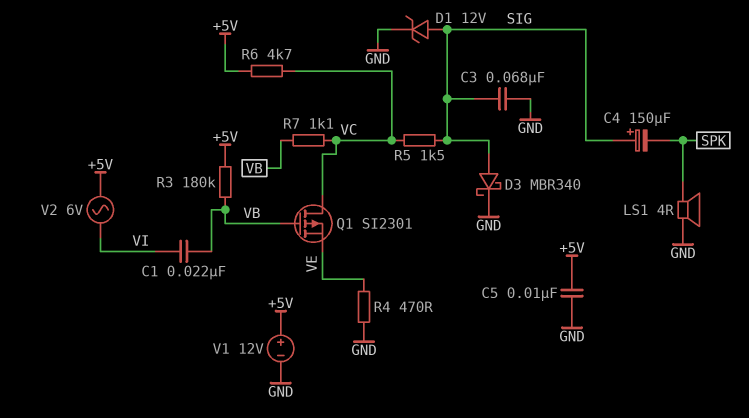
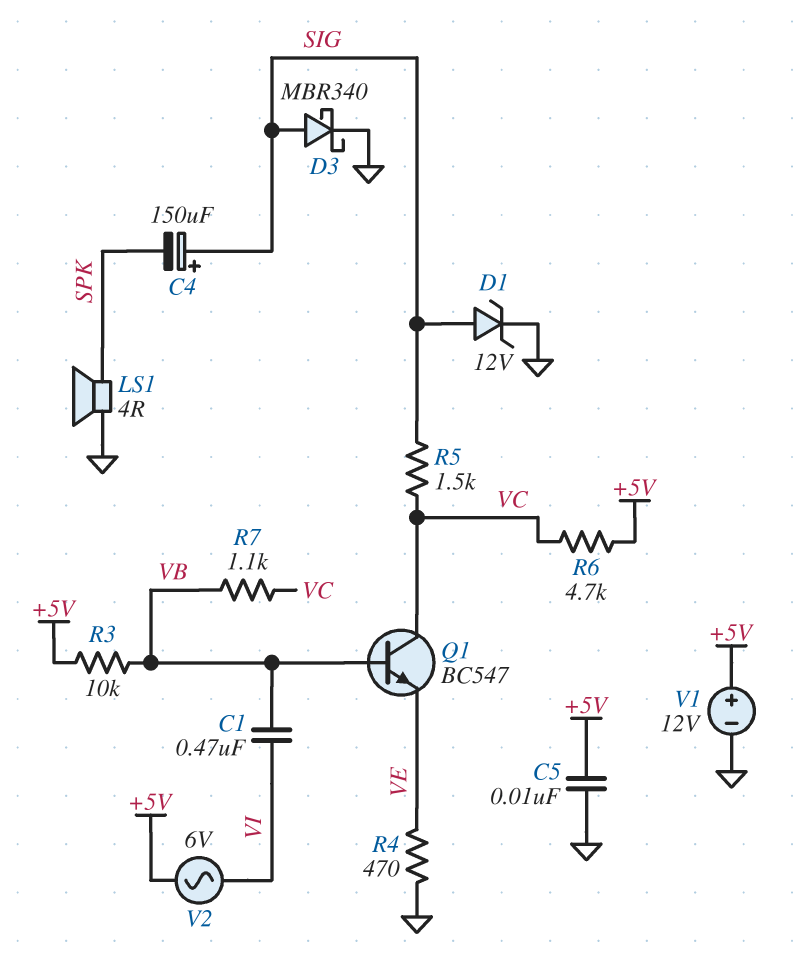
C1: 22nF (VB, VI) -> 470nF (VB, VI)
C3: 68nF (GND, SIG) -> none
Q1: PMOS SI2301 (G VB, D VC, S VE) -> NPN BC547 (B VB, C VC, E VE)
R3: 180k (+5V, VB) -> 10k (+5V, VB)

